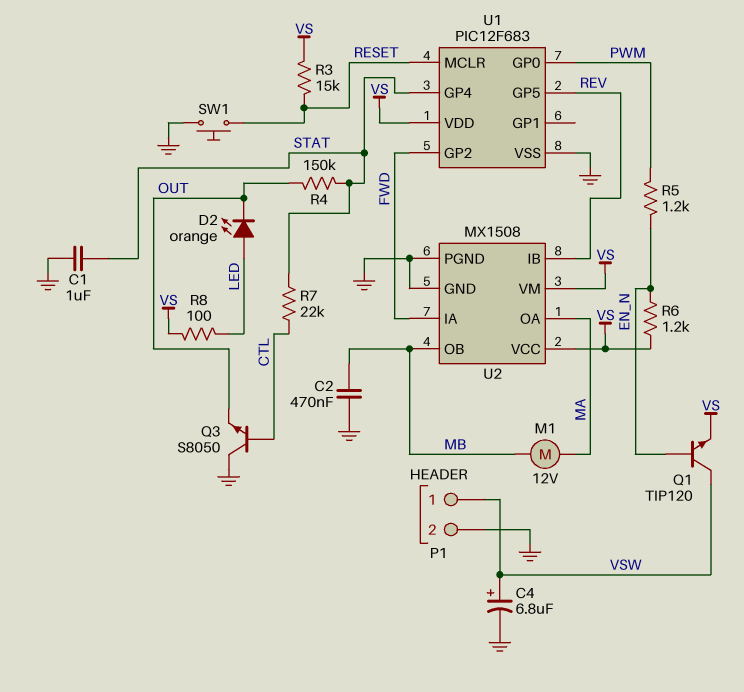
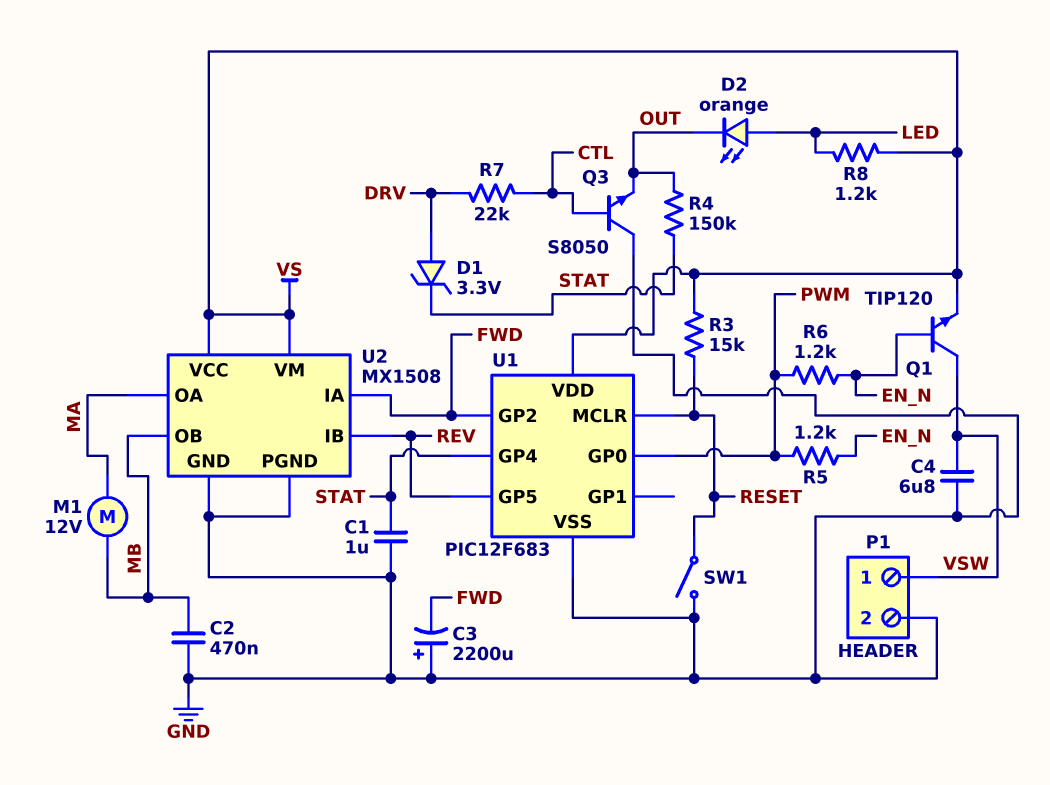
C3: none -> 2200uF (plus GND, minus FWD)
C4: 6.8uF (plus VSW, minus GND) -> 6.8uF (GND, VSW)
D1: none -> zener 3.3V (A DRV, K STAT)
R6: 1.2k (EN_N, VS) -> 1.2k (EN_N, PWM)
R7: 22k (CTL, STAT) -> 22k (CTL, DRV)
R8: 100 (LED, VS) -> 1.2k (LED, VS)
SW1: button (GND, RESET) -> switch (GND, RESET)

